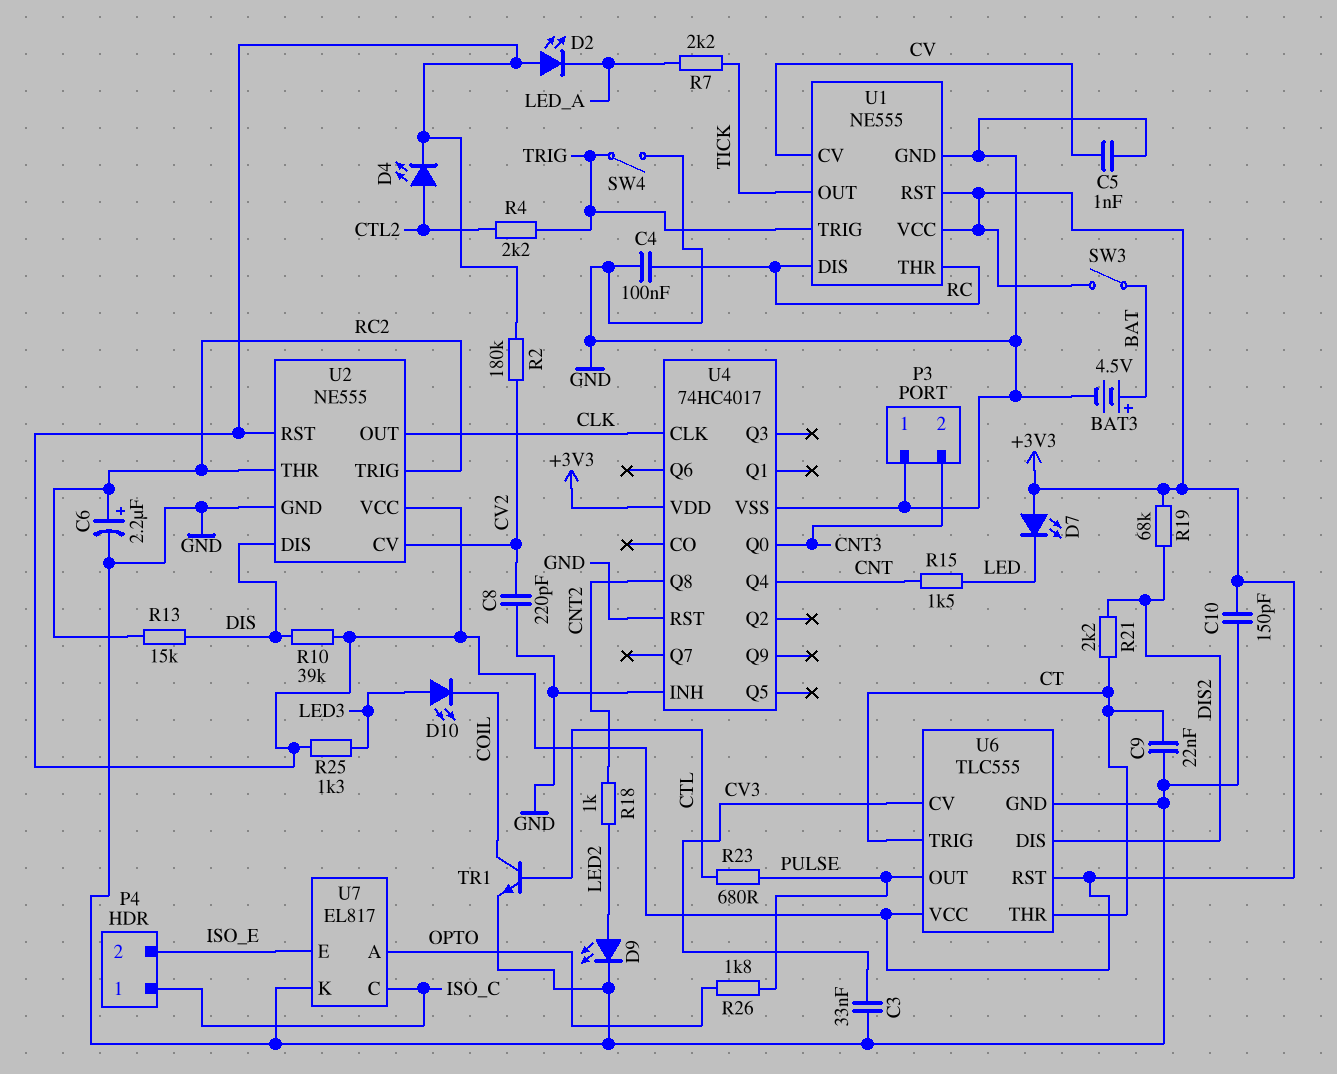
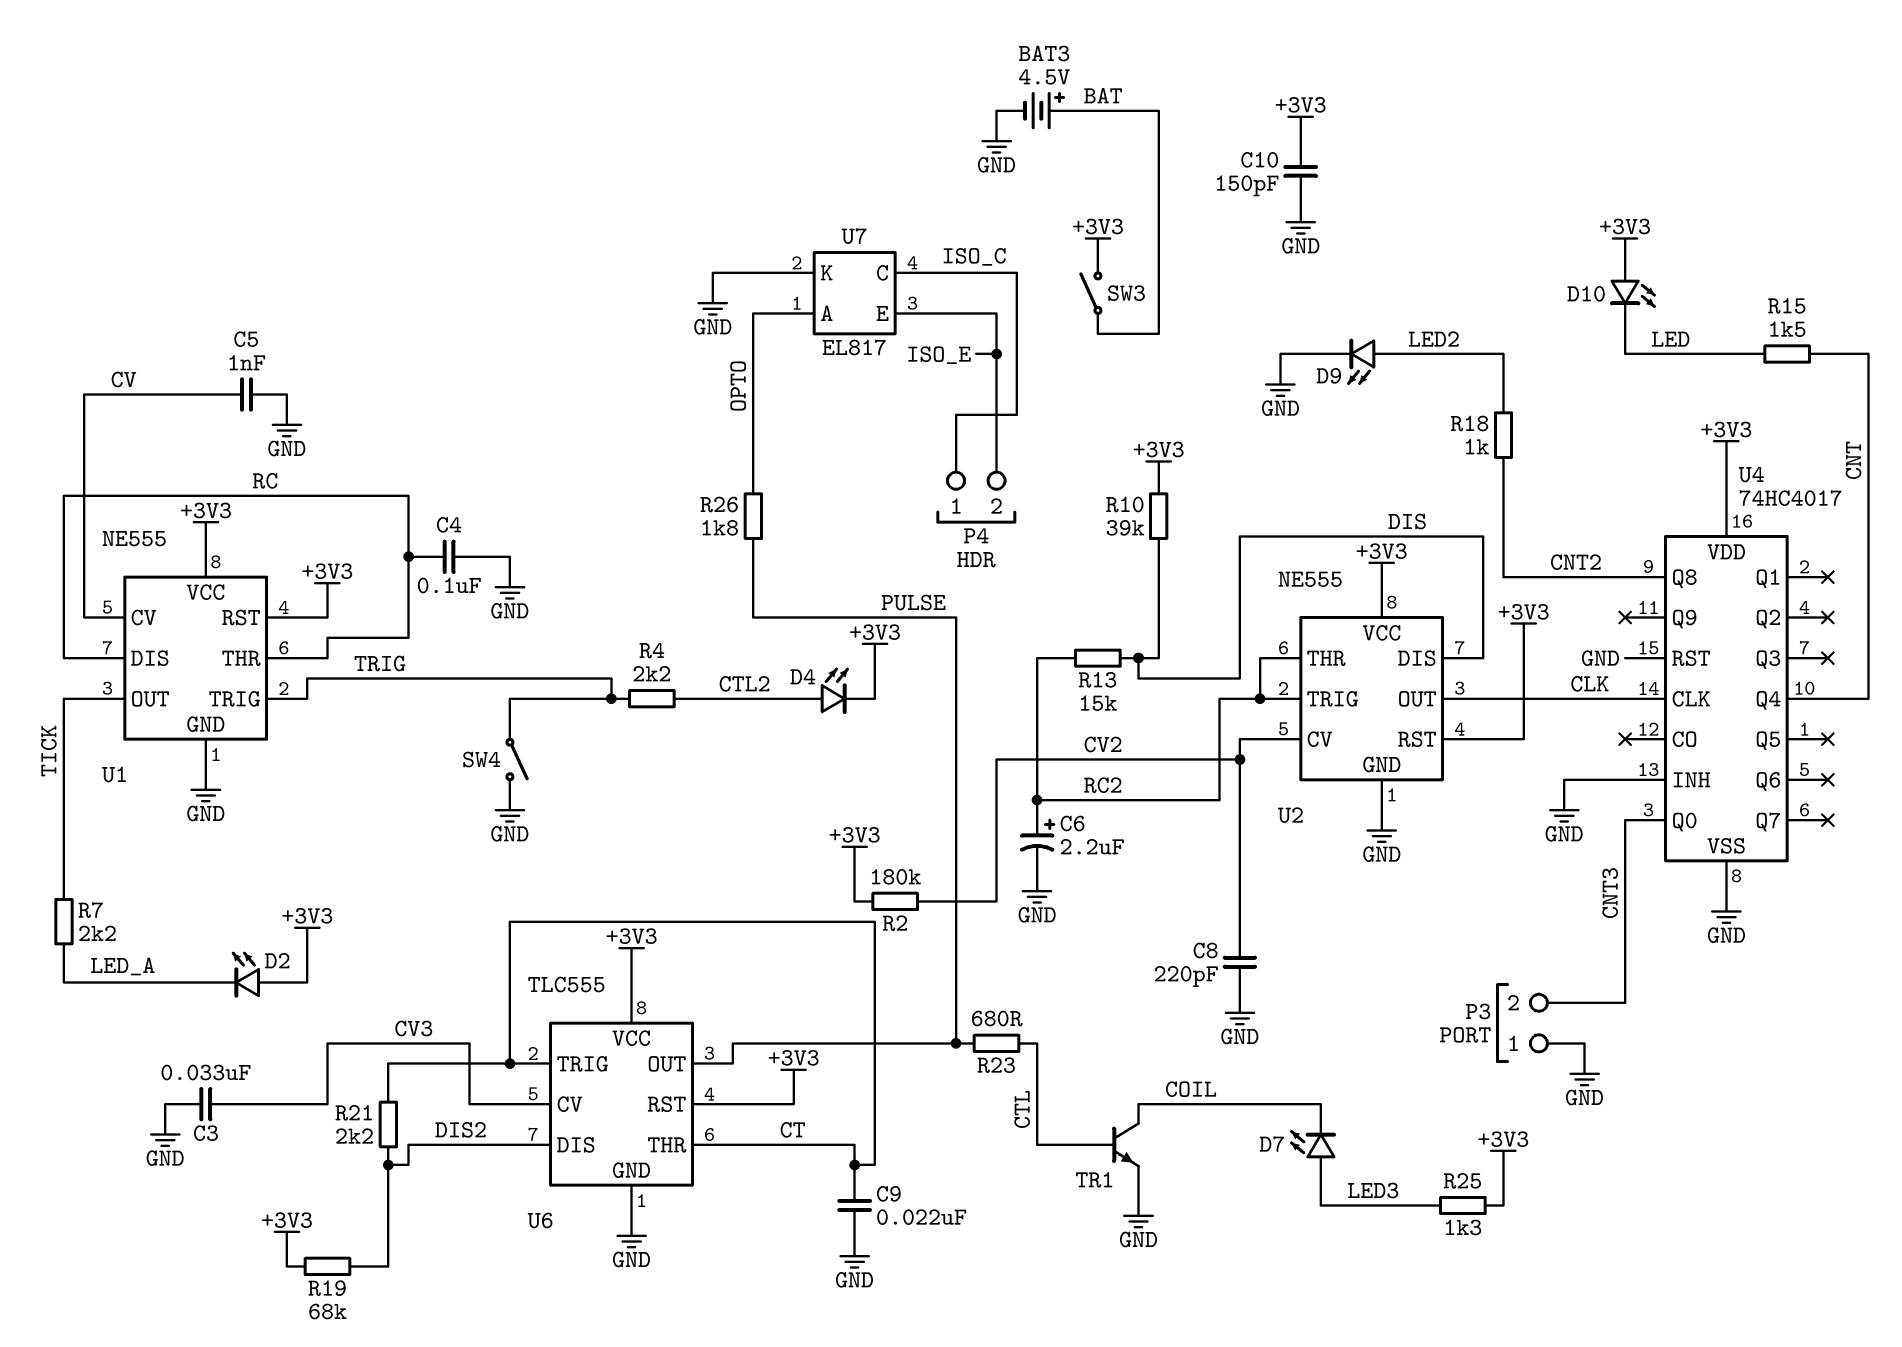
D7: LED (A +3V3, K LED) -> LED (A LED3, K COIL)
D10: LED (A LED3, K COIL) -> LED (A +3V3, K LED)

